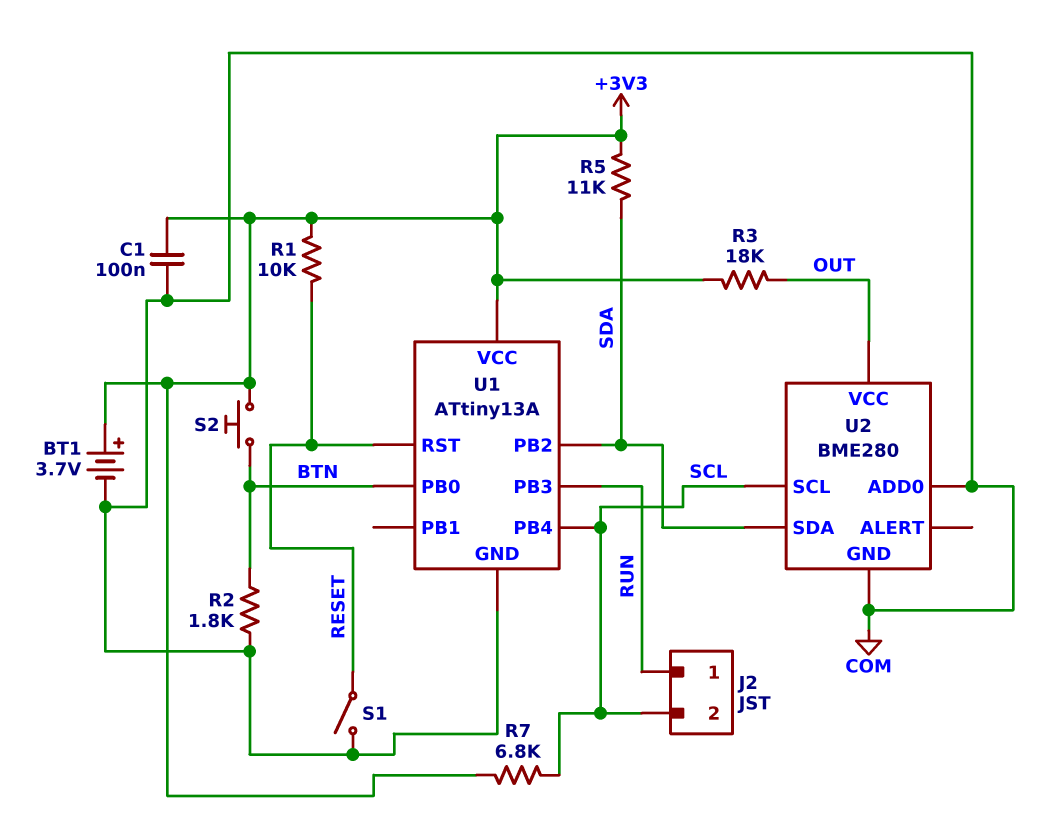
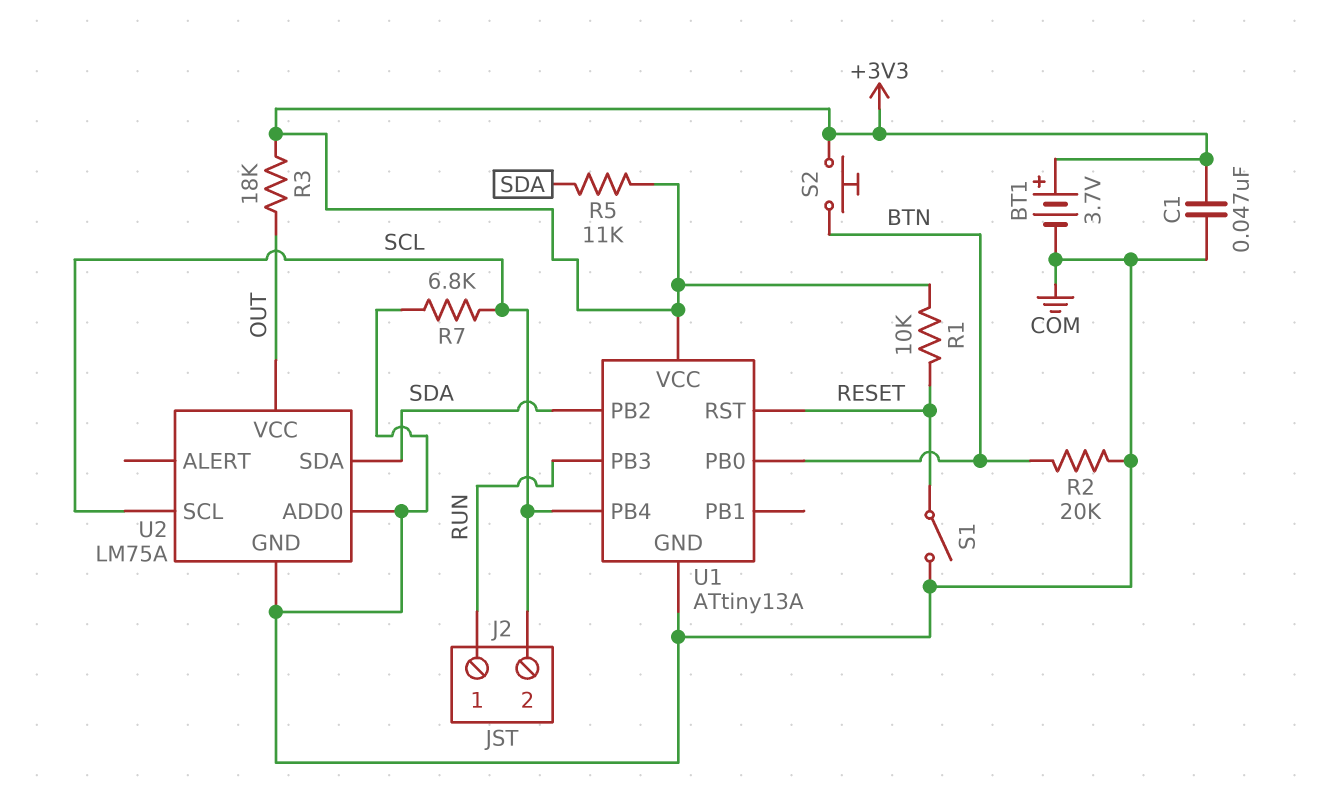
C1: 100nF (+3V3, COM) -> 47nF (+3V3, COM)
R2: 1.8k (BTN, COM) -> 20k (BTN, COM)
R7: 6.8k (+3V3, SCL) -> 6.8k (COM, SCL)
U2: BME280 -> LM75A

